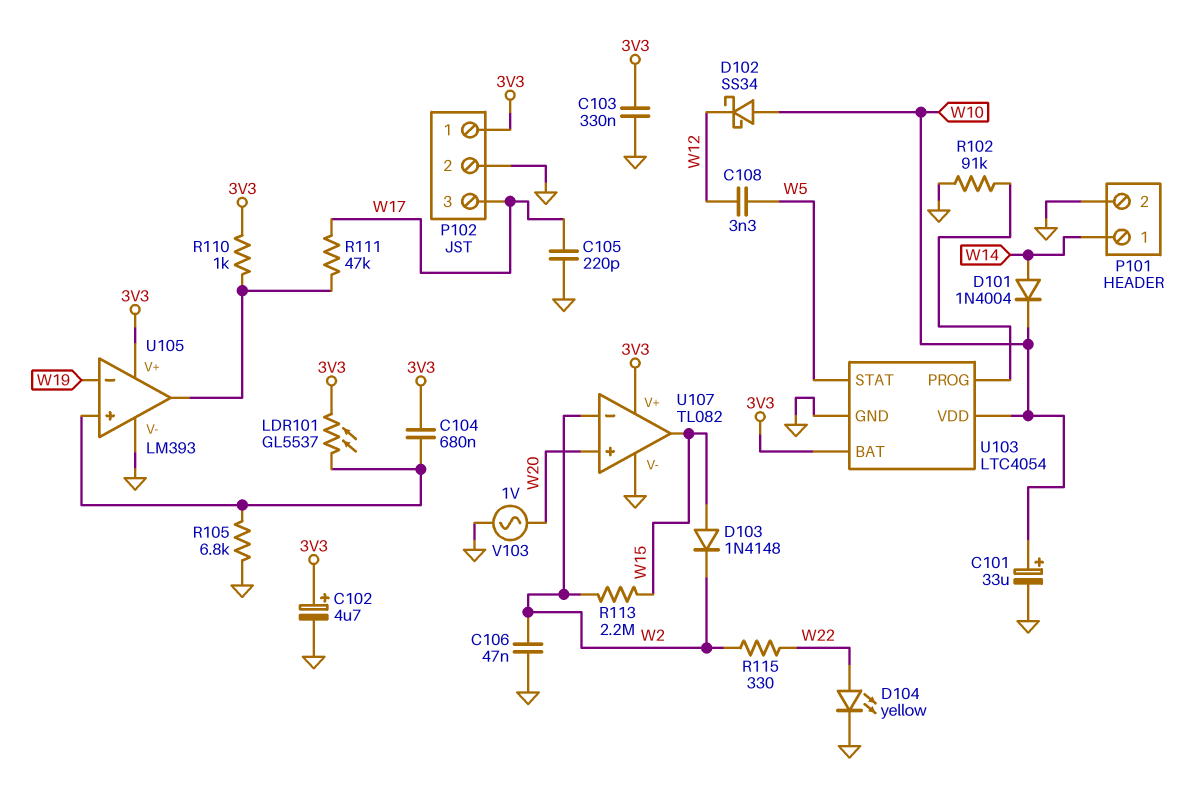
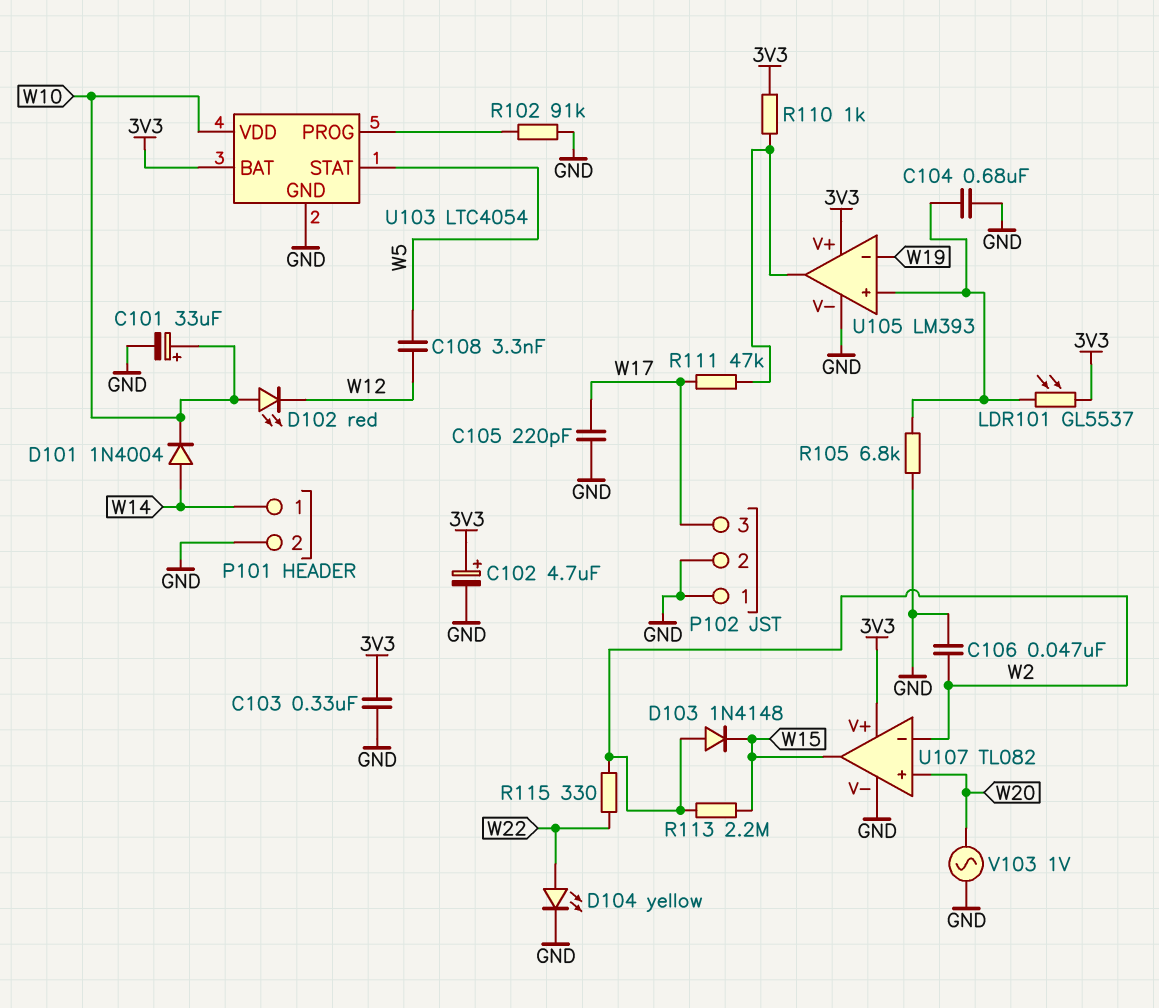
C104: 680nF (3V3, U105/in+) -> 680nF (GND, U105/in+)
D102: schottky SS34 (A W10, K W12) -> LED red (A W10, K W12)
D103: diode 1N4148 (A W15, K W2) -> diode 1N4148 (A W2, K W15)
P102 pin 1: 3V3 -> GND

